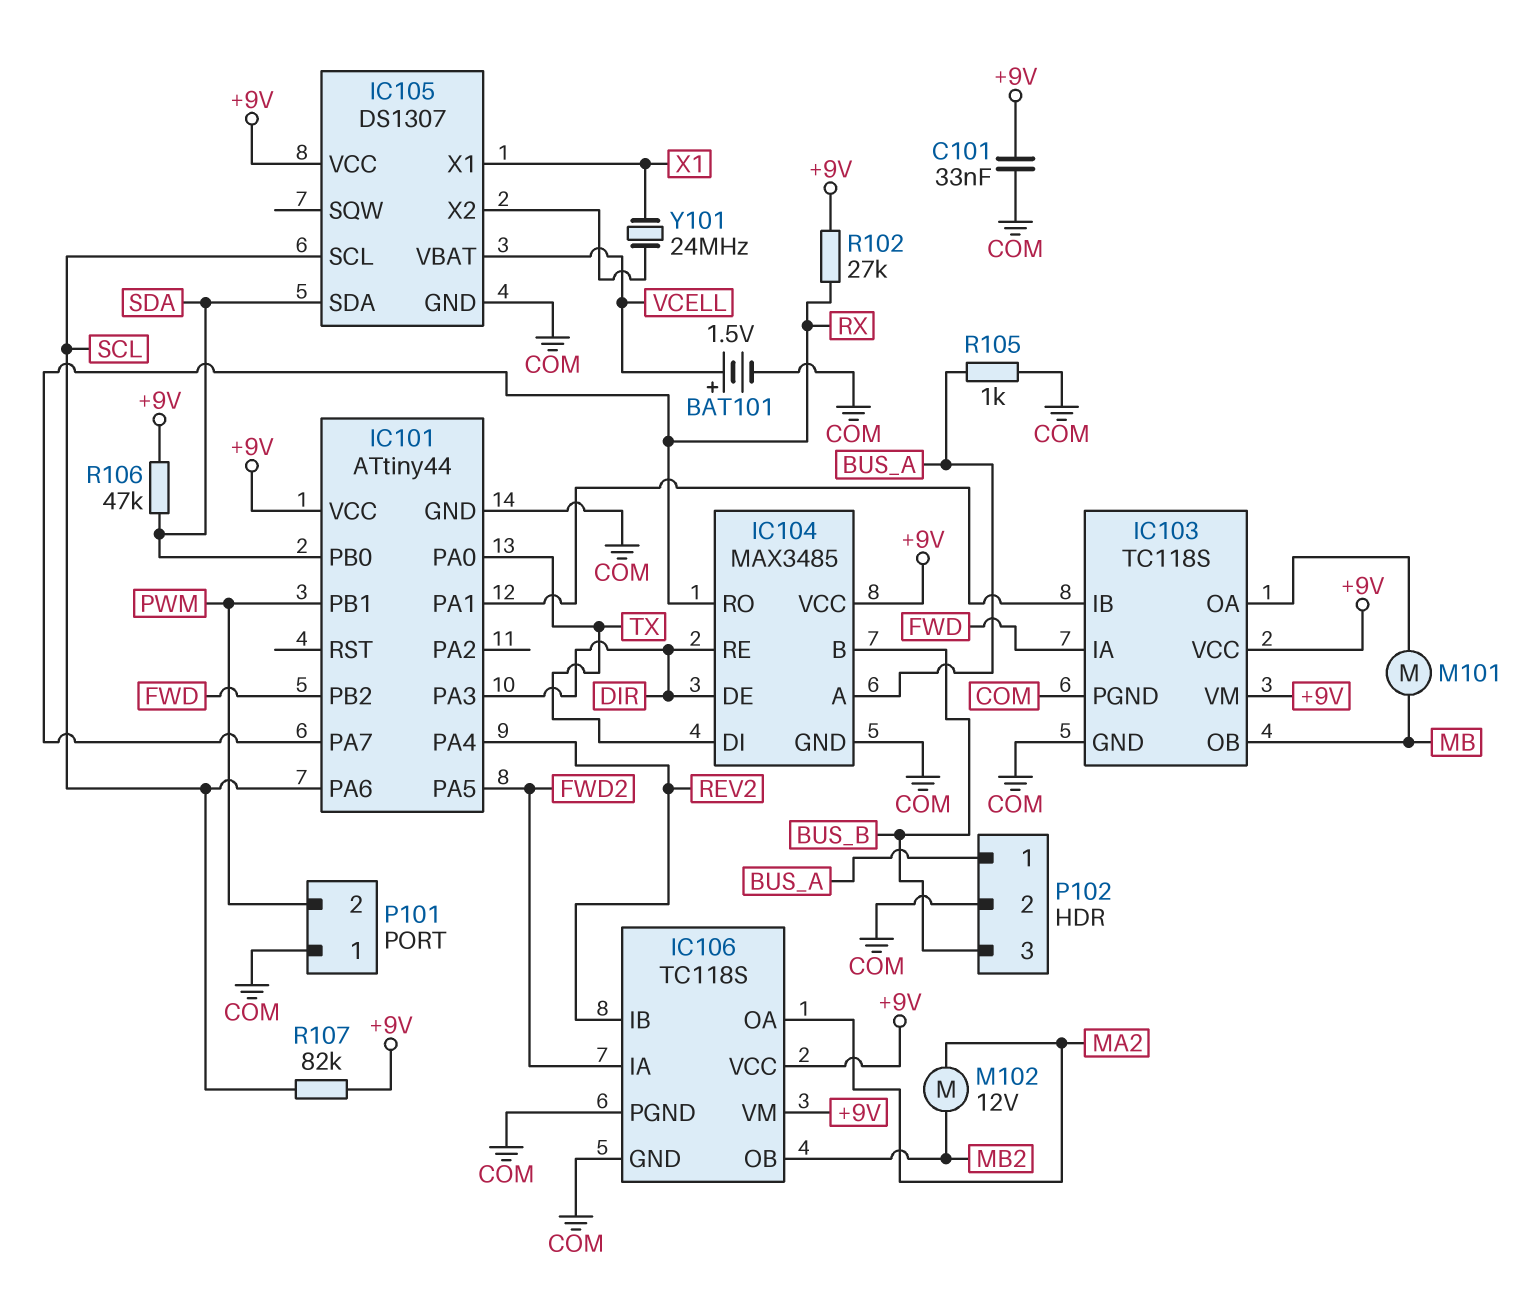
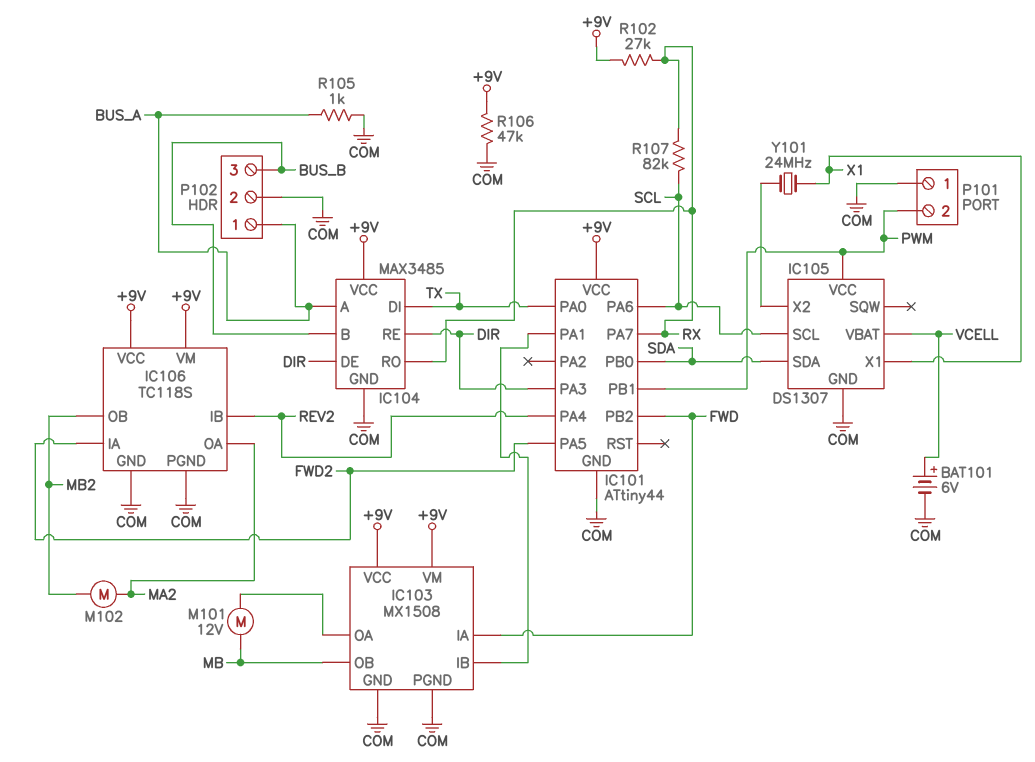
BAT101: 1.5V (plus VCELL, minus COM) -> 6V (plus VCELL, minus COM)
C101: 33nF (+9V, COM) -> none
IC103: TC118S -> MX1508
IC105 pin VCC: +9V -> PWM
M101: motor (IC103/OA, MB) -> motor 12V (IC103/OA, MB)
M102: motor 12V (MA2, MB2) -> motor (MA2, MB2)
R106: 47k (+9V, SDA) -> 47k (+9V, COM)
R107: 82k (+9V, SCL) -> 82k (RX, SCL)

